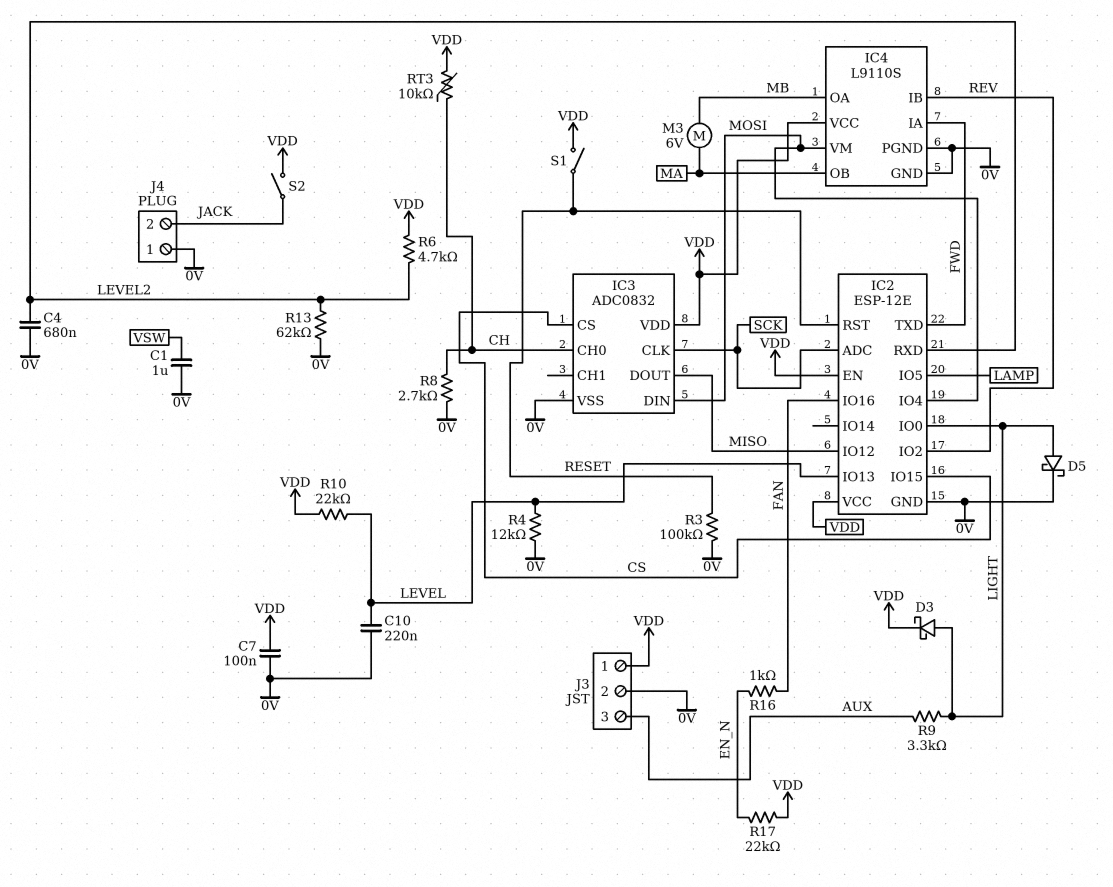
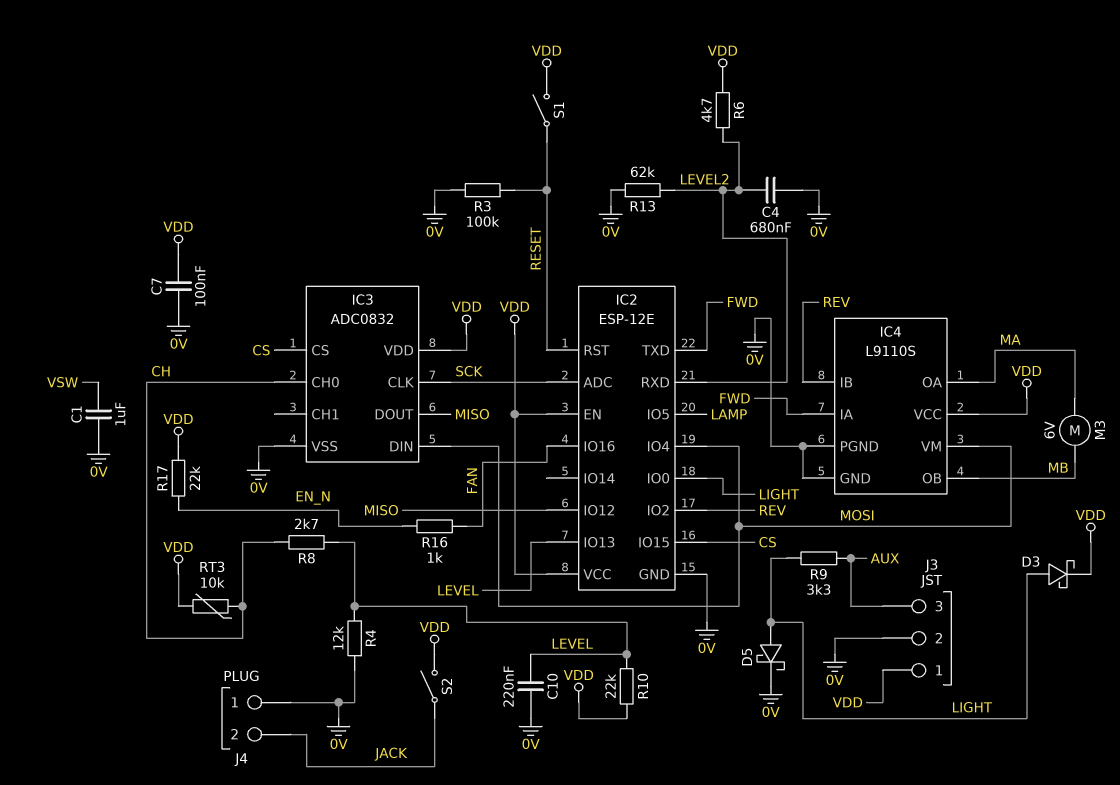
IC4 pin OA: MB -> MA
IC4 pin OB: MA -> MB
R8: 2.7k (0V, CH) -> 2.7k (CH, LEVEL)

